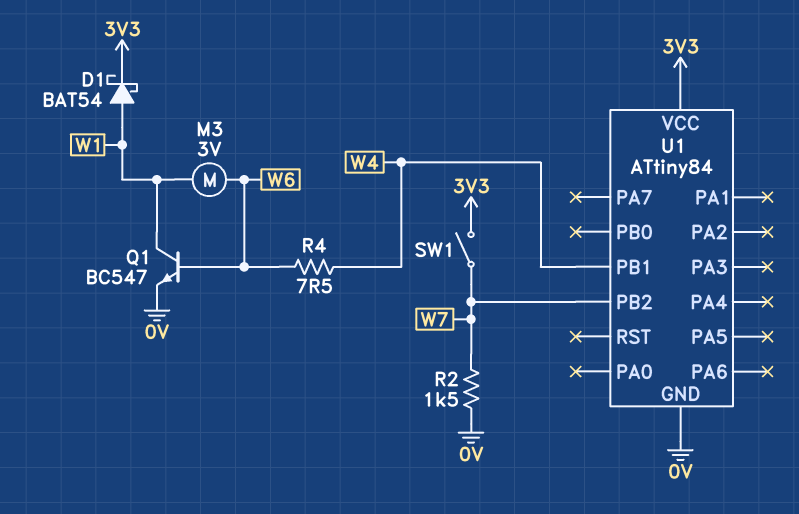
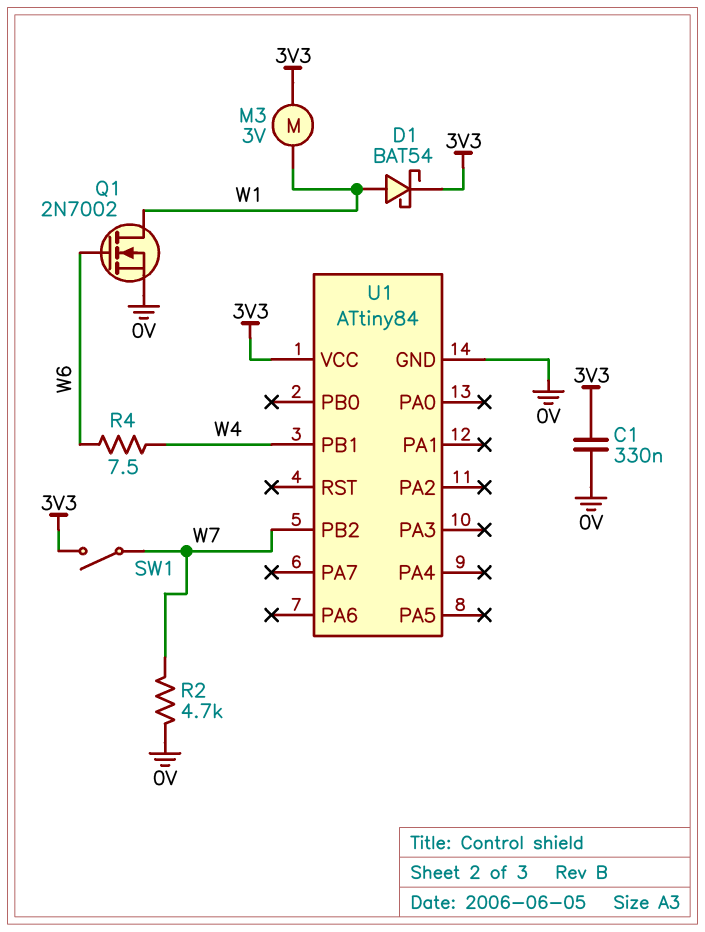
C1: none -> 330nF (0V, 3V3)
M3: motor 3V (W1, W6) -> motor 3V (3V3, W1)
Q1: NPN BC547 (B W6, C W1, E 0V) -> NMOS 2N7002 (G W6, D W1, S 0V)
R2: 1.5k (0V, W7) -> 4.7k (0V, W7)

